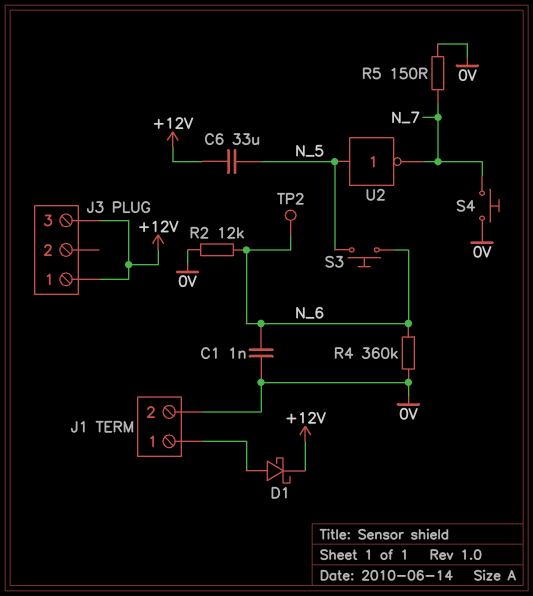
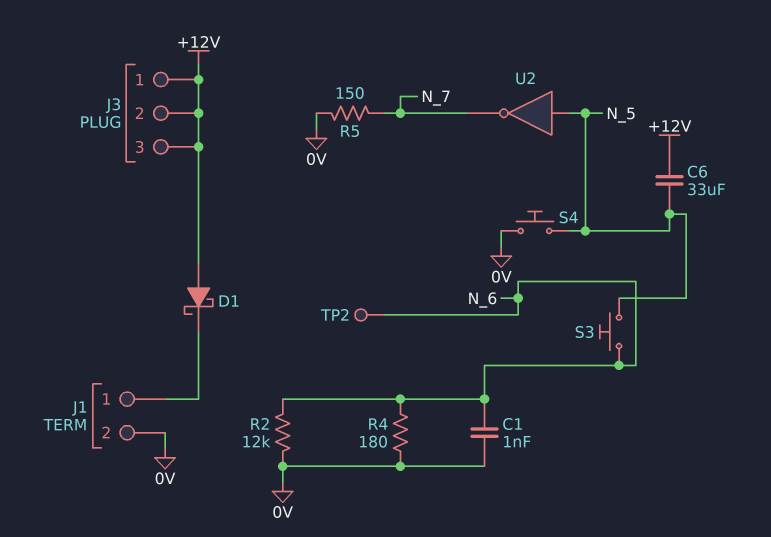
D1: schottky (A J1/1, K +12V) -> schottky (A +12V, K J1/1)
J3 pin 2: none -> +12V
R4: 360k (0V, N_6) -> 180 (0V, N_6)
S4: button (0V, N_7) -> button (0V, N_5)

